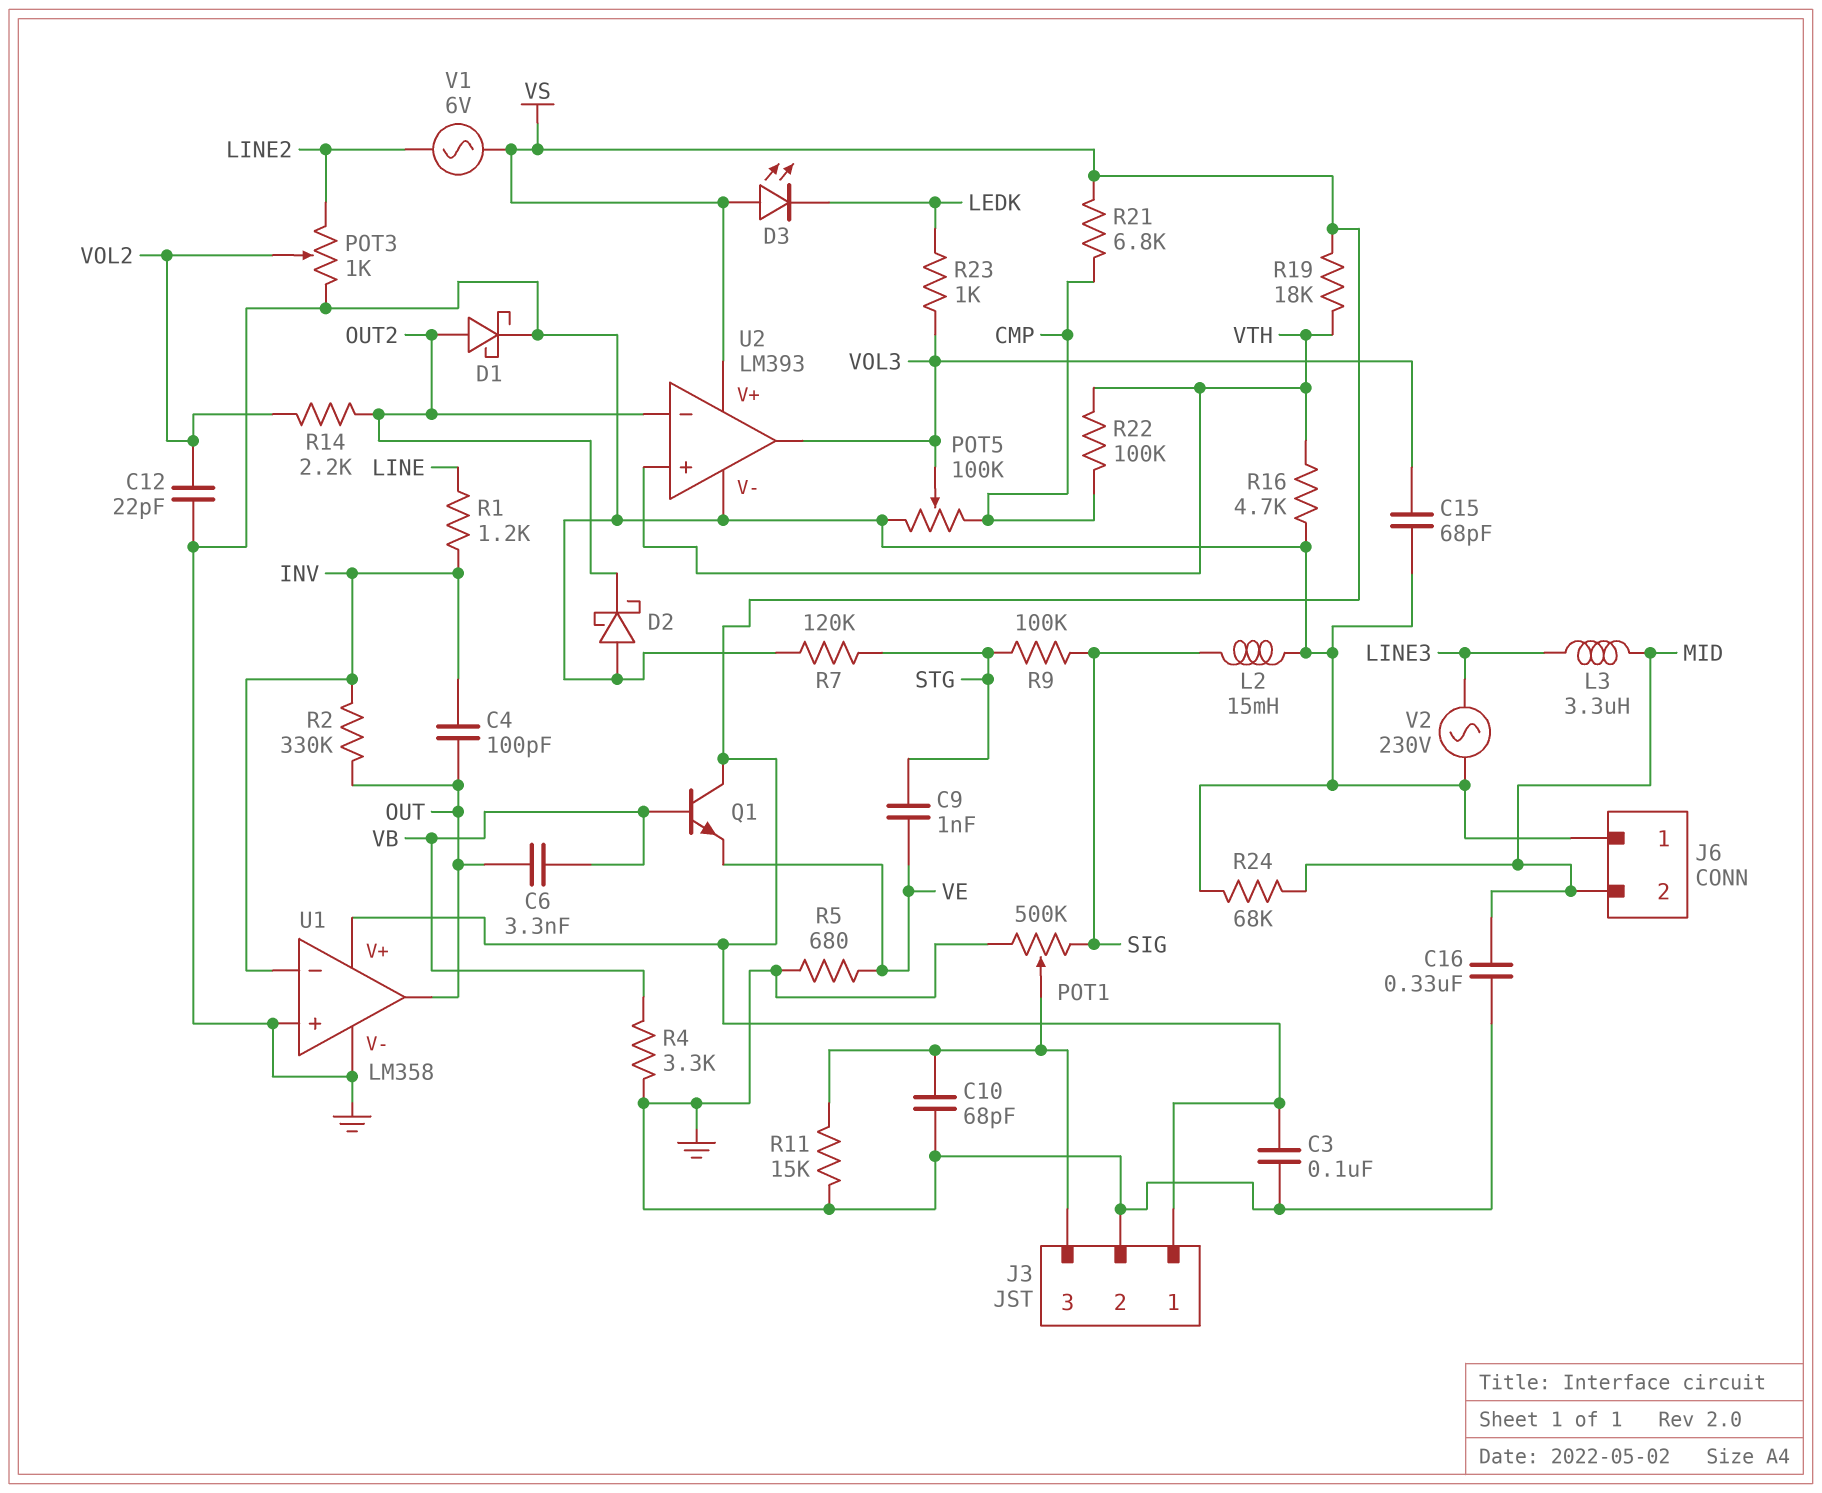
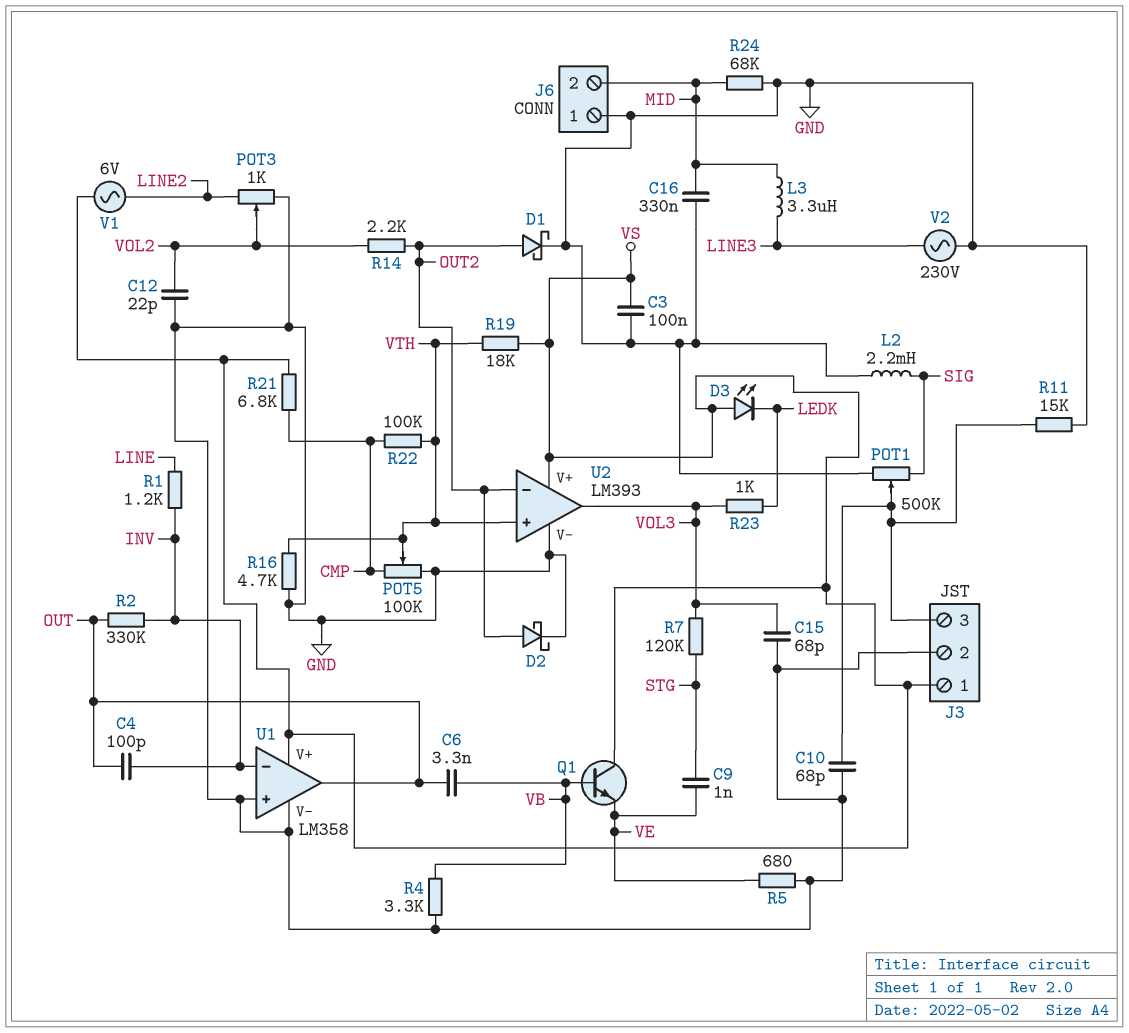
D2: schottky (A GND, K OUT2) -> schottky (A OUT2, K GND)
L2: 15mH (GND, SIG) -> 2.2mH (GND, SIG)
POT5: 100k (CMP, GND, wiper VOL3) -> 100k (CMP, GND, wiper VTH)
R7: 120k (GND, STG) -> 120k (STG, VOL3)
R9: 100k (SIG, STG) -> none

